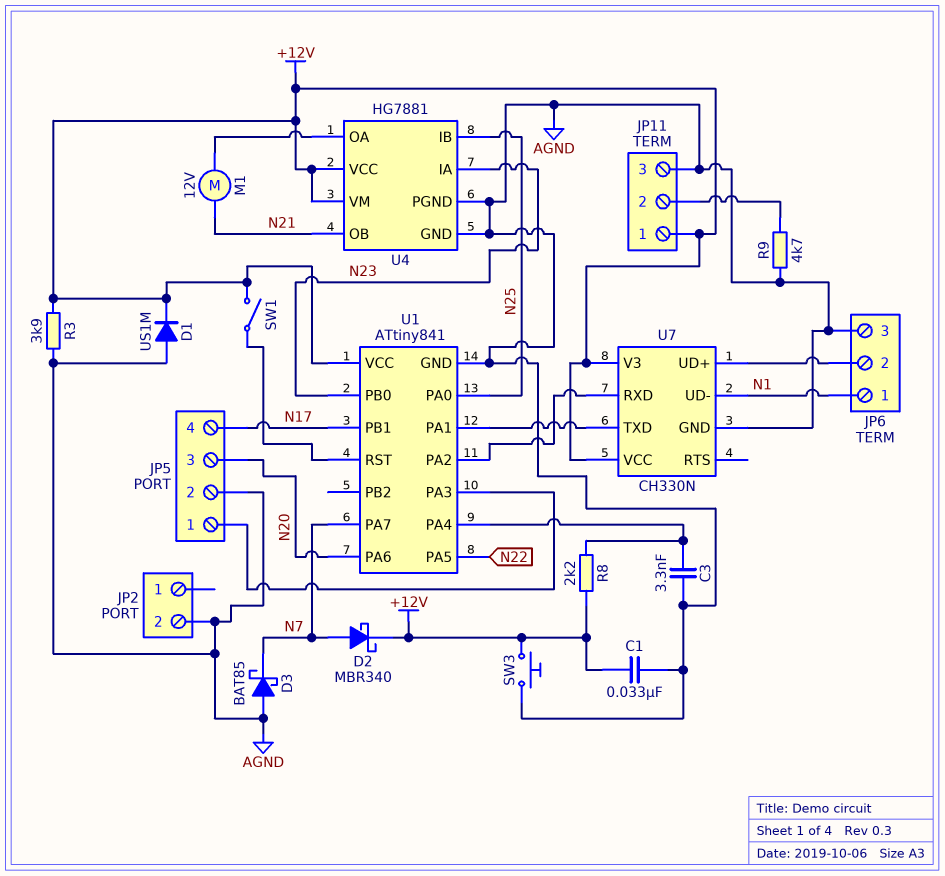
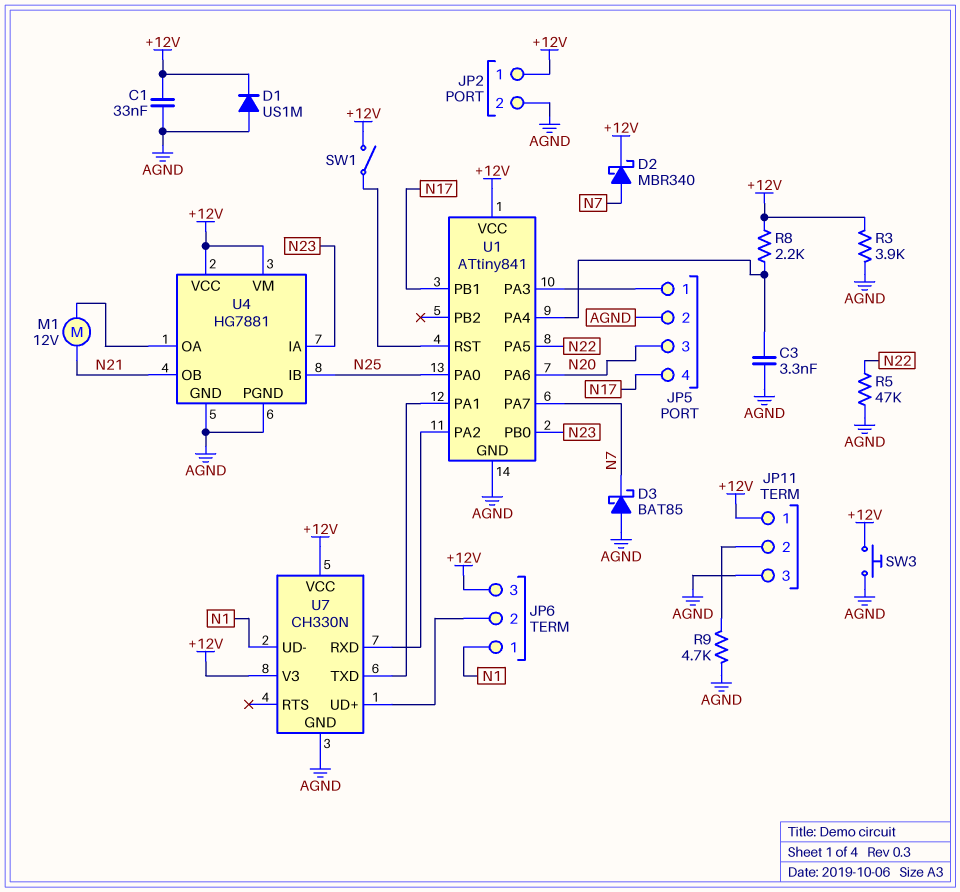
JP2 pin 1: none -> +12V
JP6 pin 3: AGND -> +12V
R5: none -> 47k (AGND, N22)

